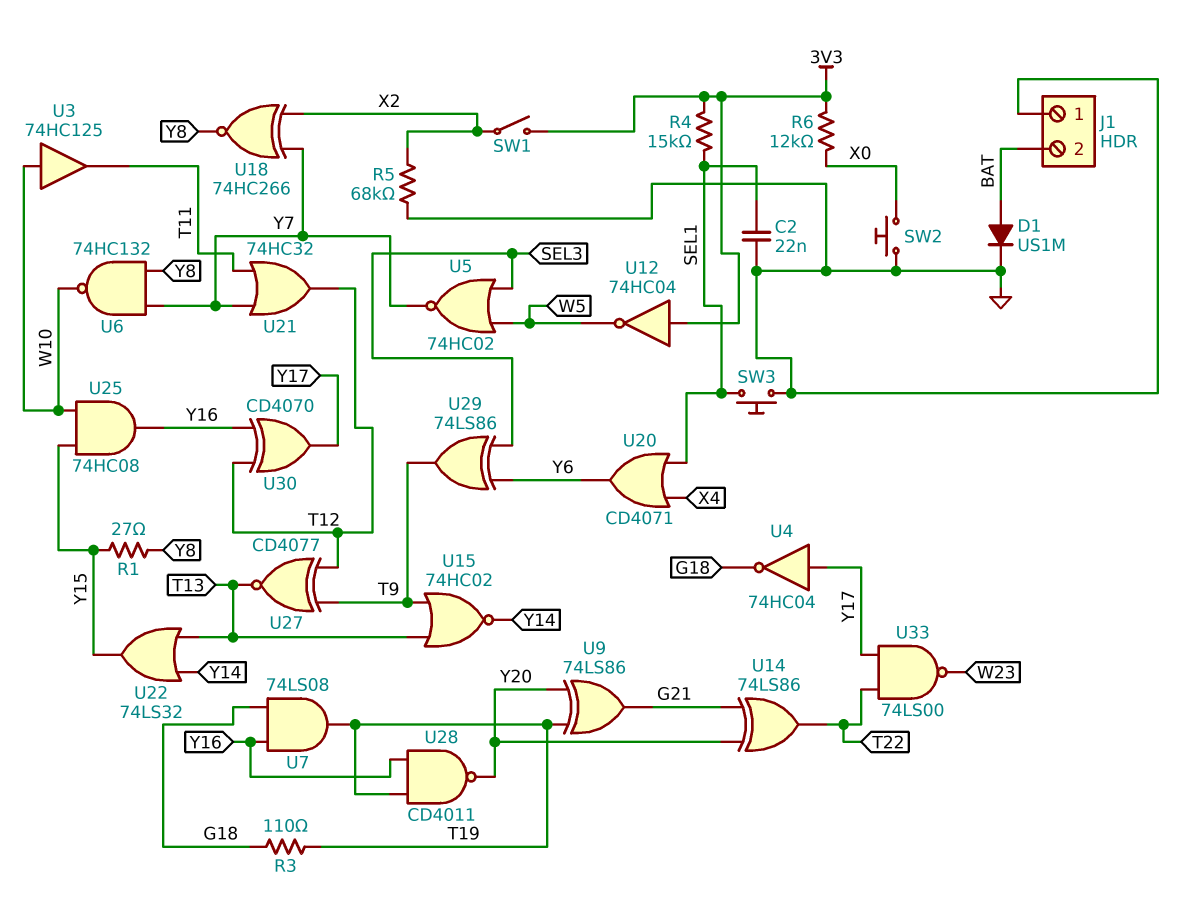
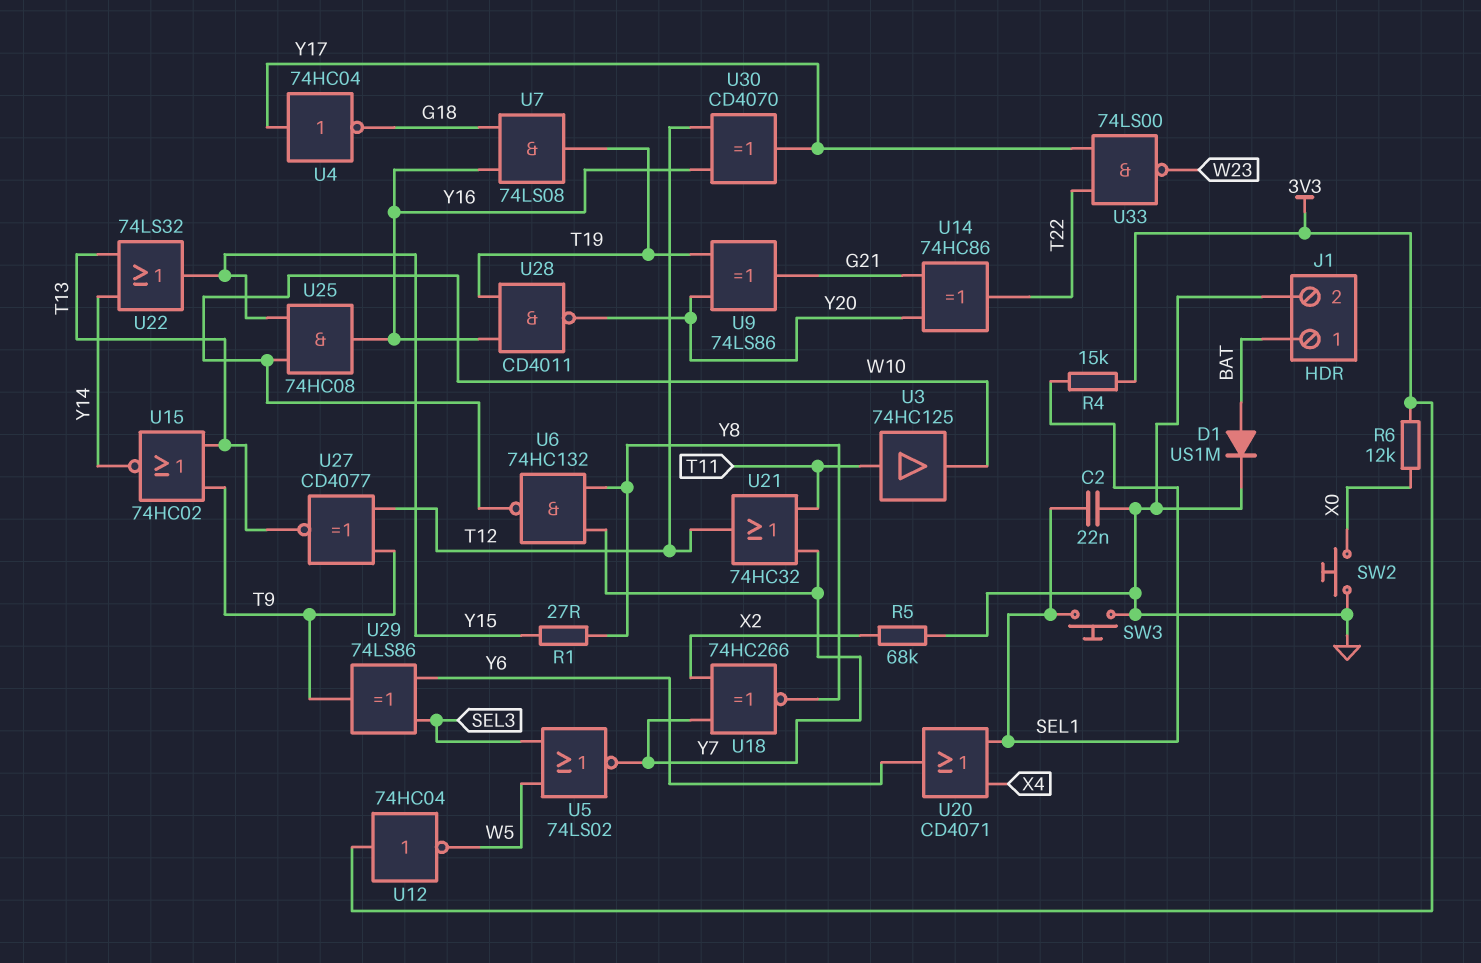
J1 pin 1: GND -> BAT
J1 pin 2: BAT -> GND
R3: 110 (G18, T19) -> none
SW1: switch (3V3, X2) -> none
U3: buffer 74HC125 (in W10, out T11) -> buffer 74HC125 (in T11, out W10)
U5: NOR 74HC02 (in SEL3, in W5, out Y7) -> NOR 74LS02 (in SEL3, in W5, out Y7)
U14: XOR 74LS86 (in G21, in Y20, out T22) -> XOR 74HC86 (in G21, in Y20, out T22)

